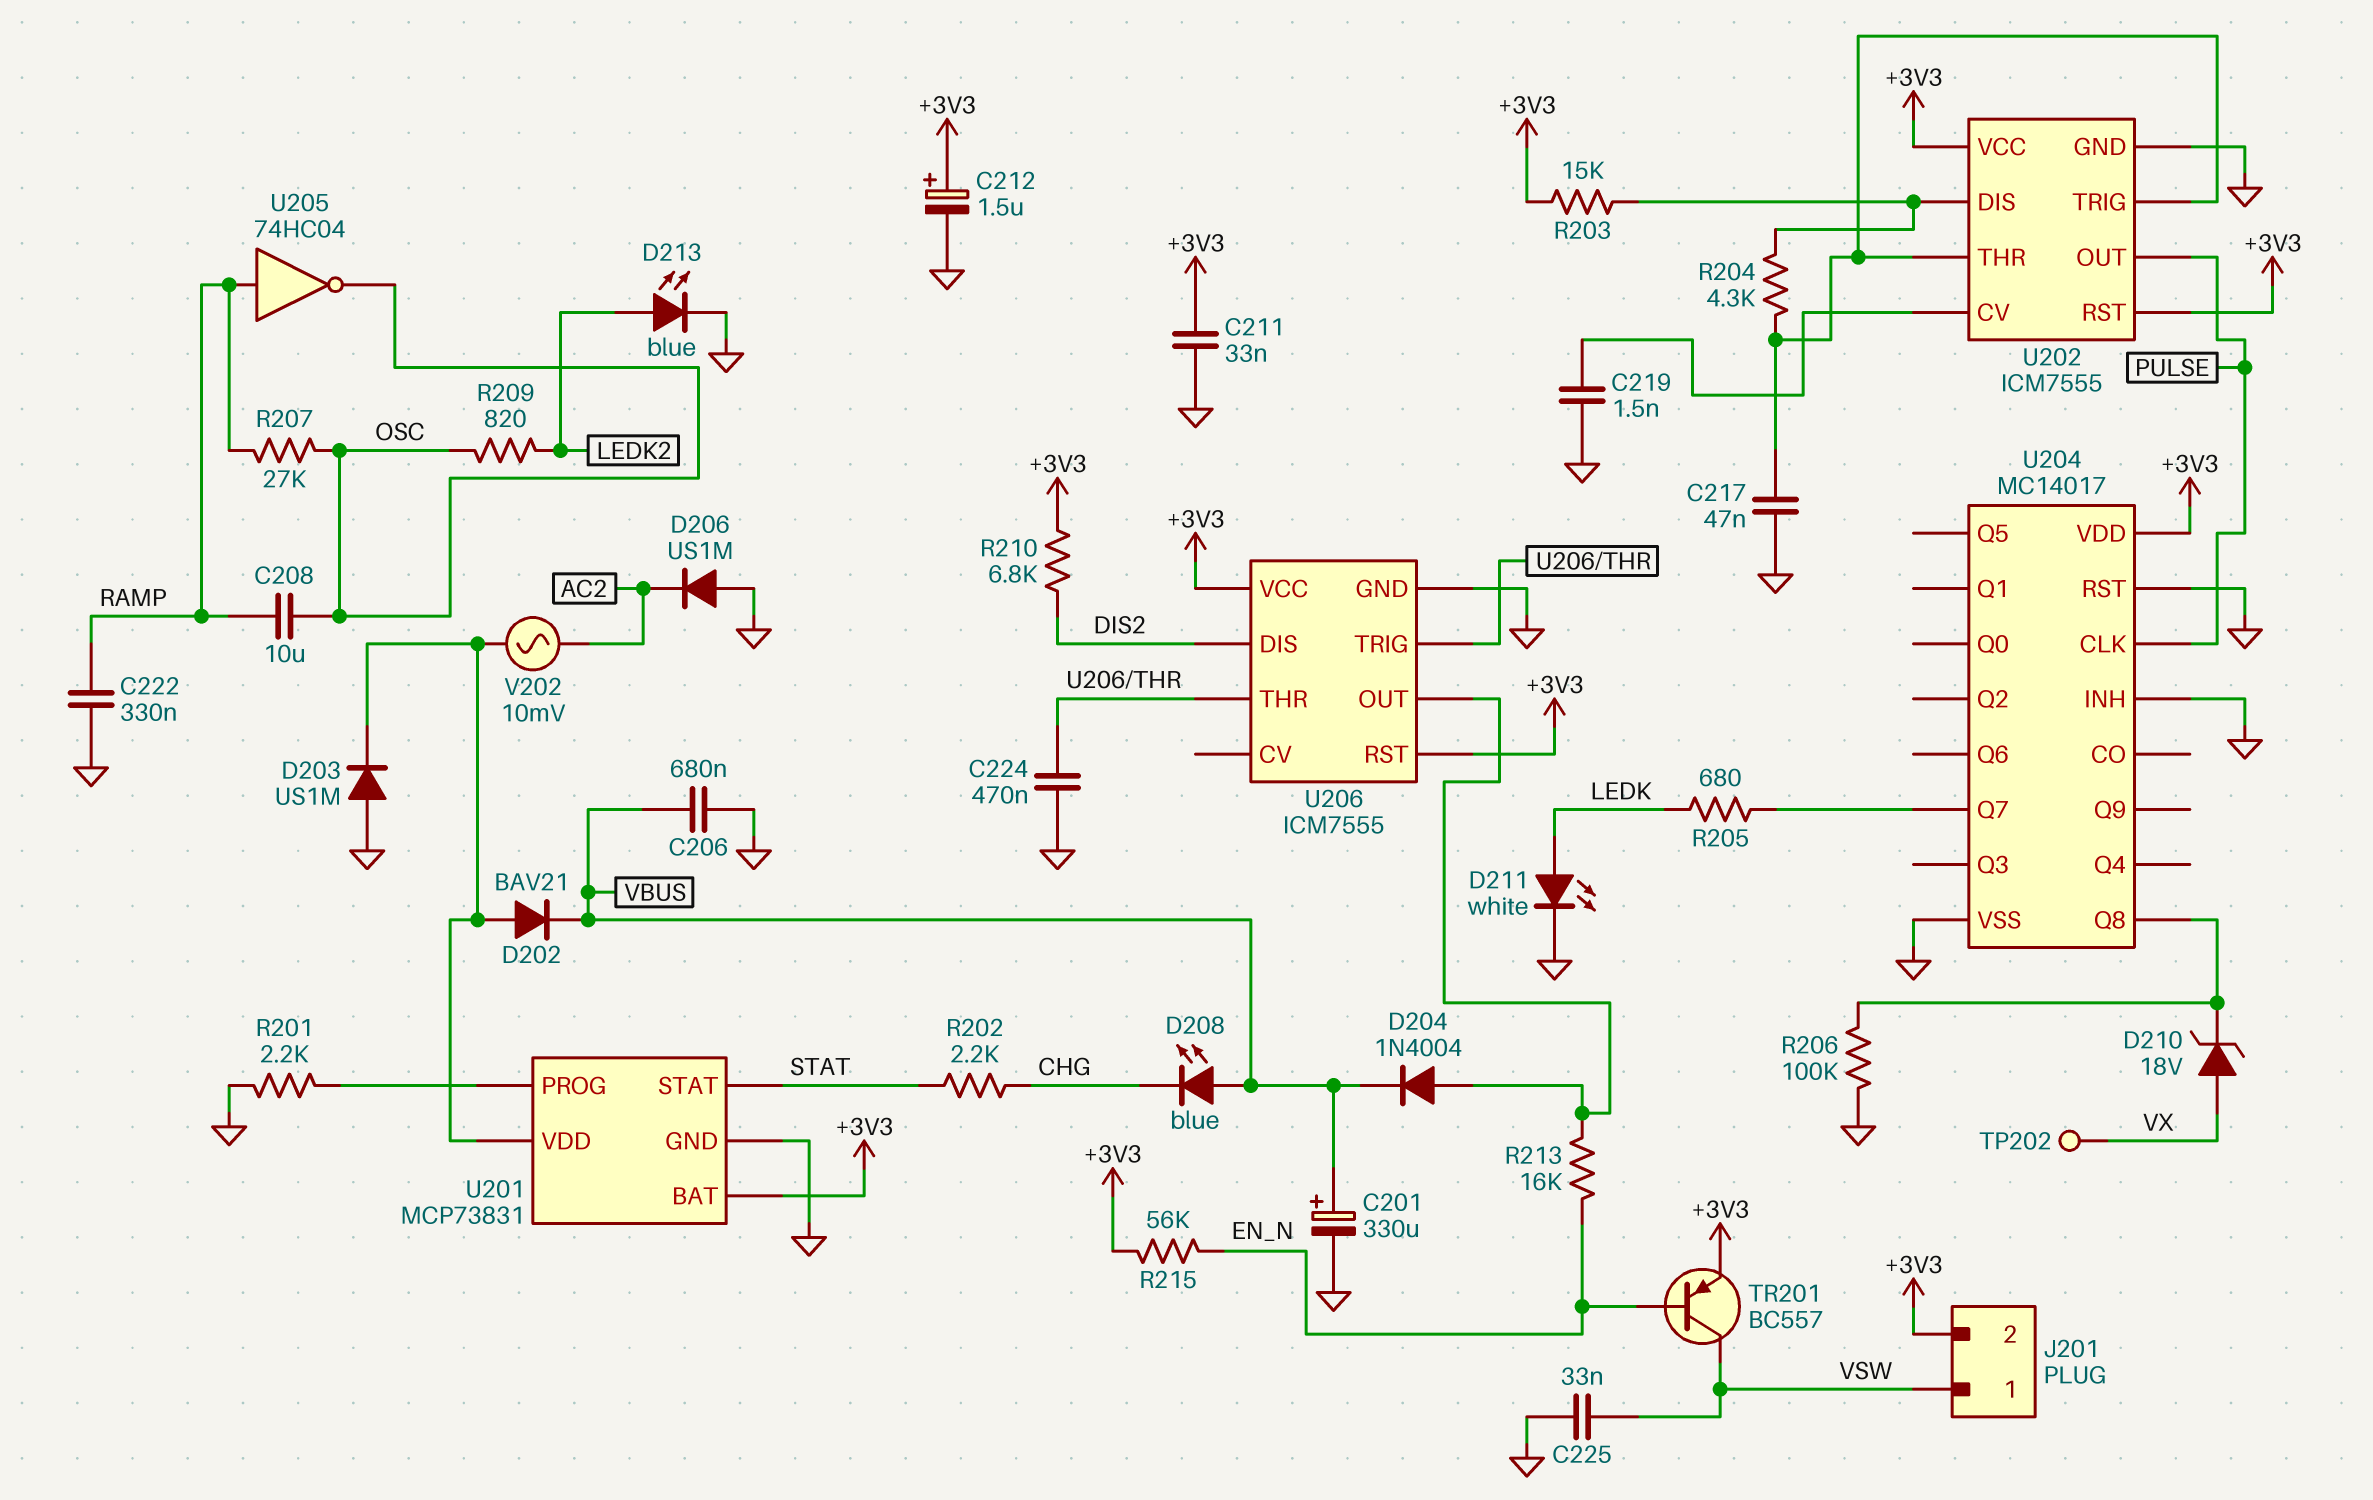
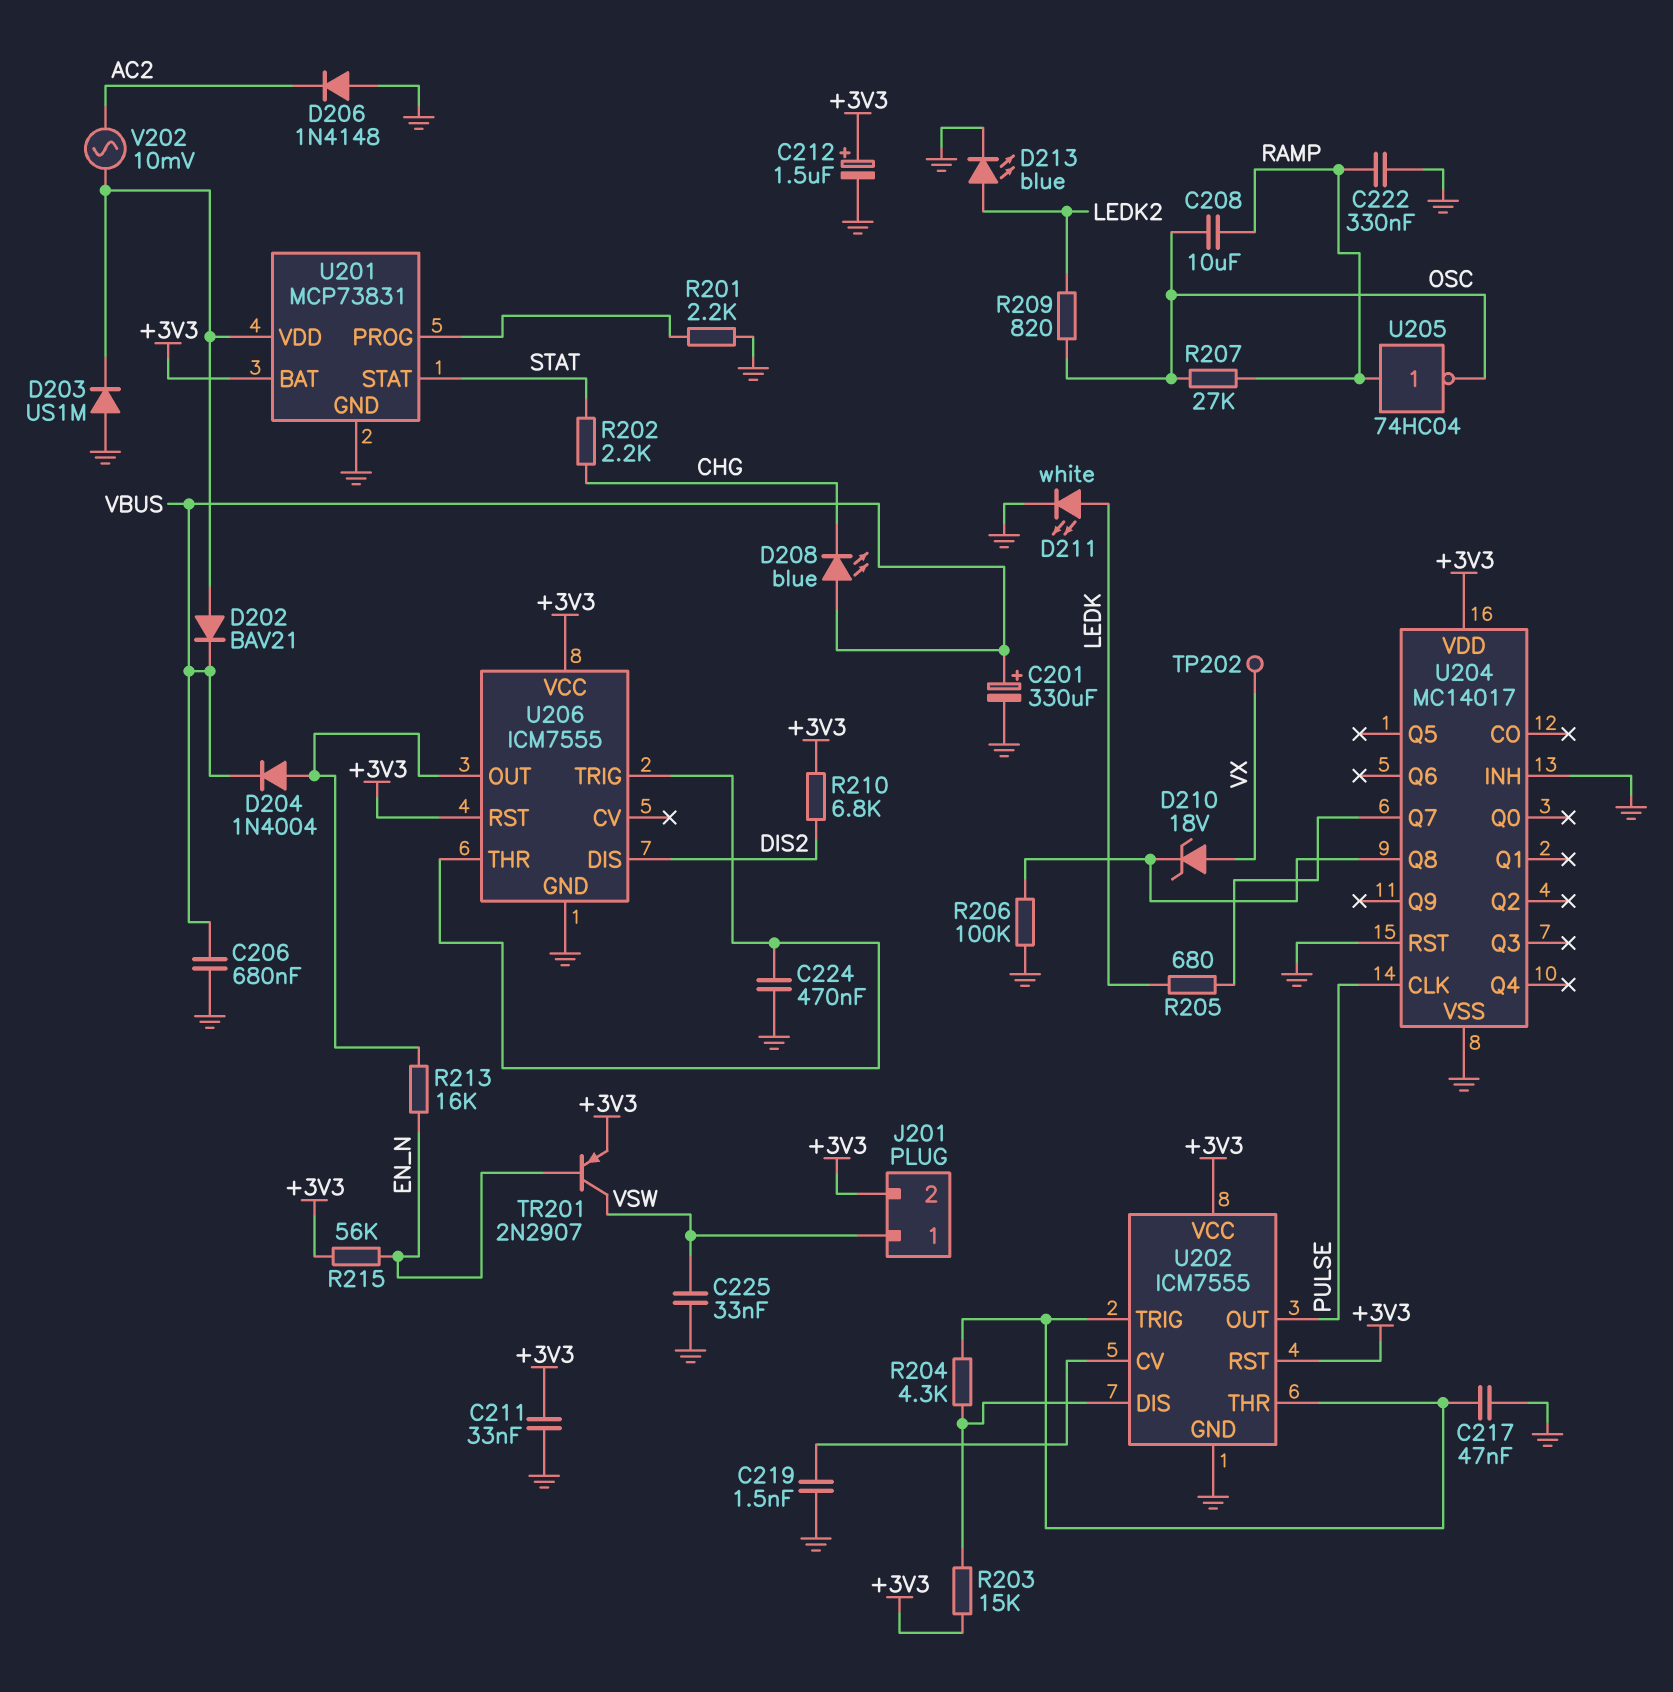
D206: diode US1M (A GND, K AC2) -> diode 1N4148 (A GND, K AC2)
TR201: PNP BC557 (B EN_N, C VSW, E +3V3) -> PNP 2N2907 (B EN_N, C VSW, E +3V3)

